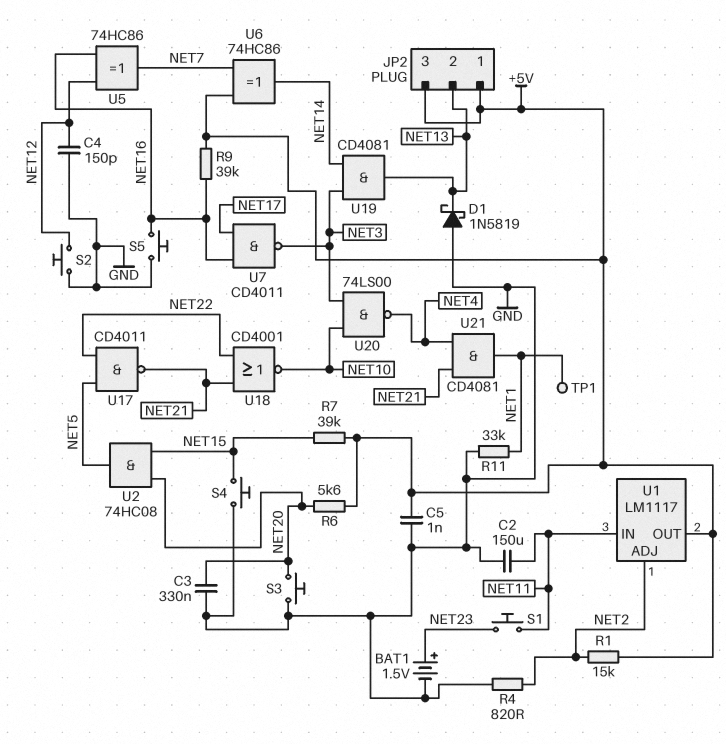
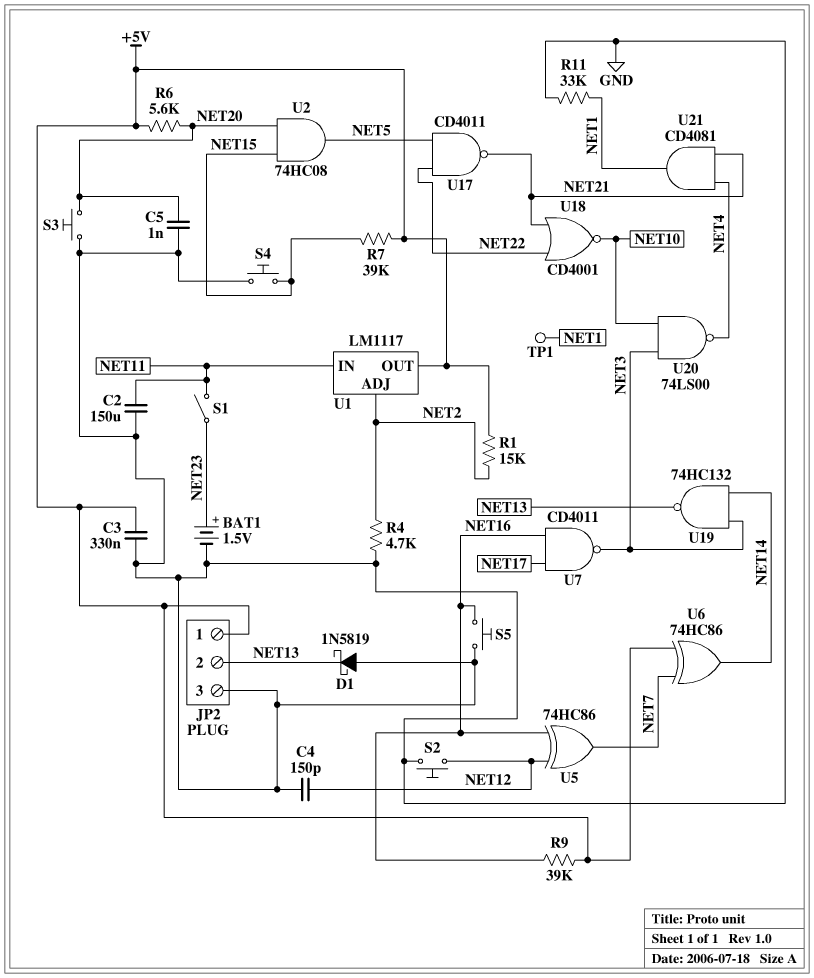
C3: 330nF (GND, NET20) -> 330nF (+5V, GND)
C5: 1nF (+5V, GND) -> 1nF (GND, NET20)
JP2 pin 3: +5V -> GND
R4: 820 (GND, NET2) -> 4.7k (GND, NET2)
S1: button (NET11, NET23) -> switch (NET11, NET23)
U19: AND CD4081 (in NET3, in NET14, out NET13) -> NAND 74HC132 (in NET3, in NET14, out NET13)

